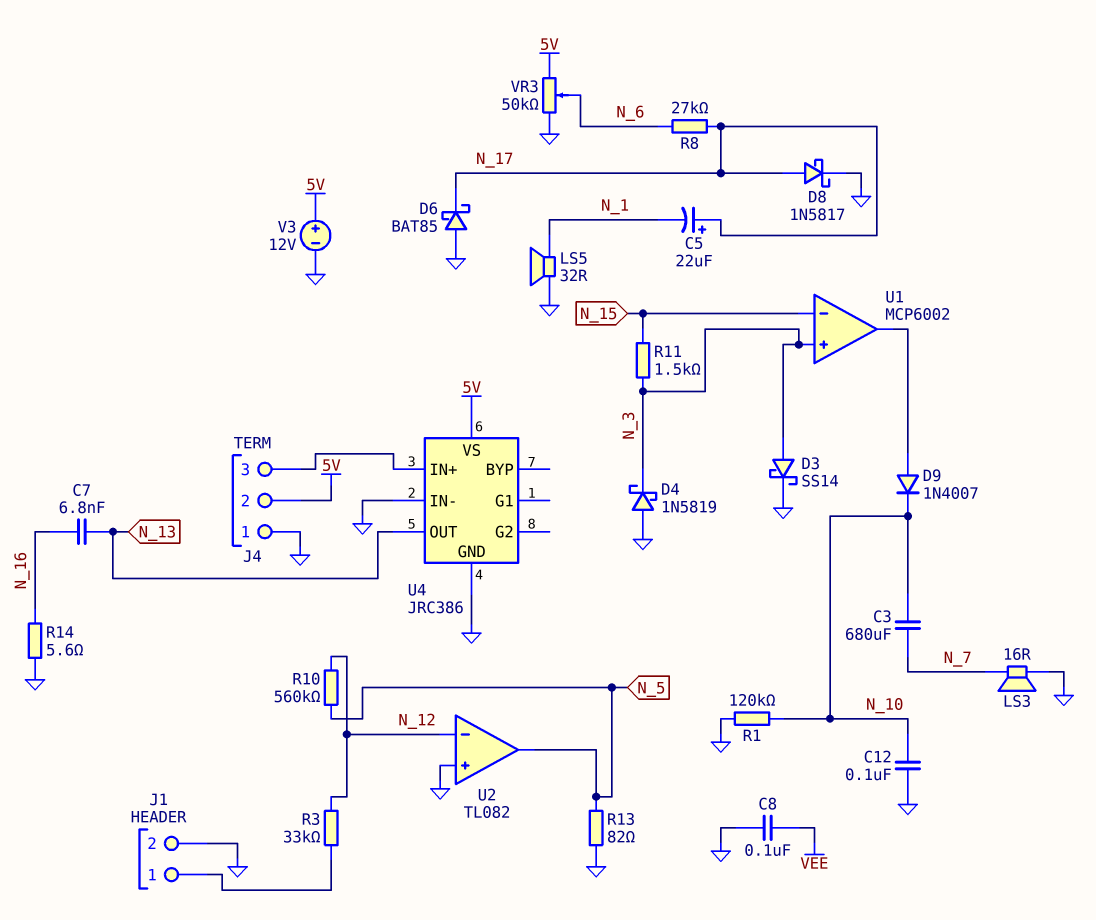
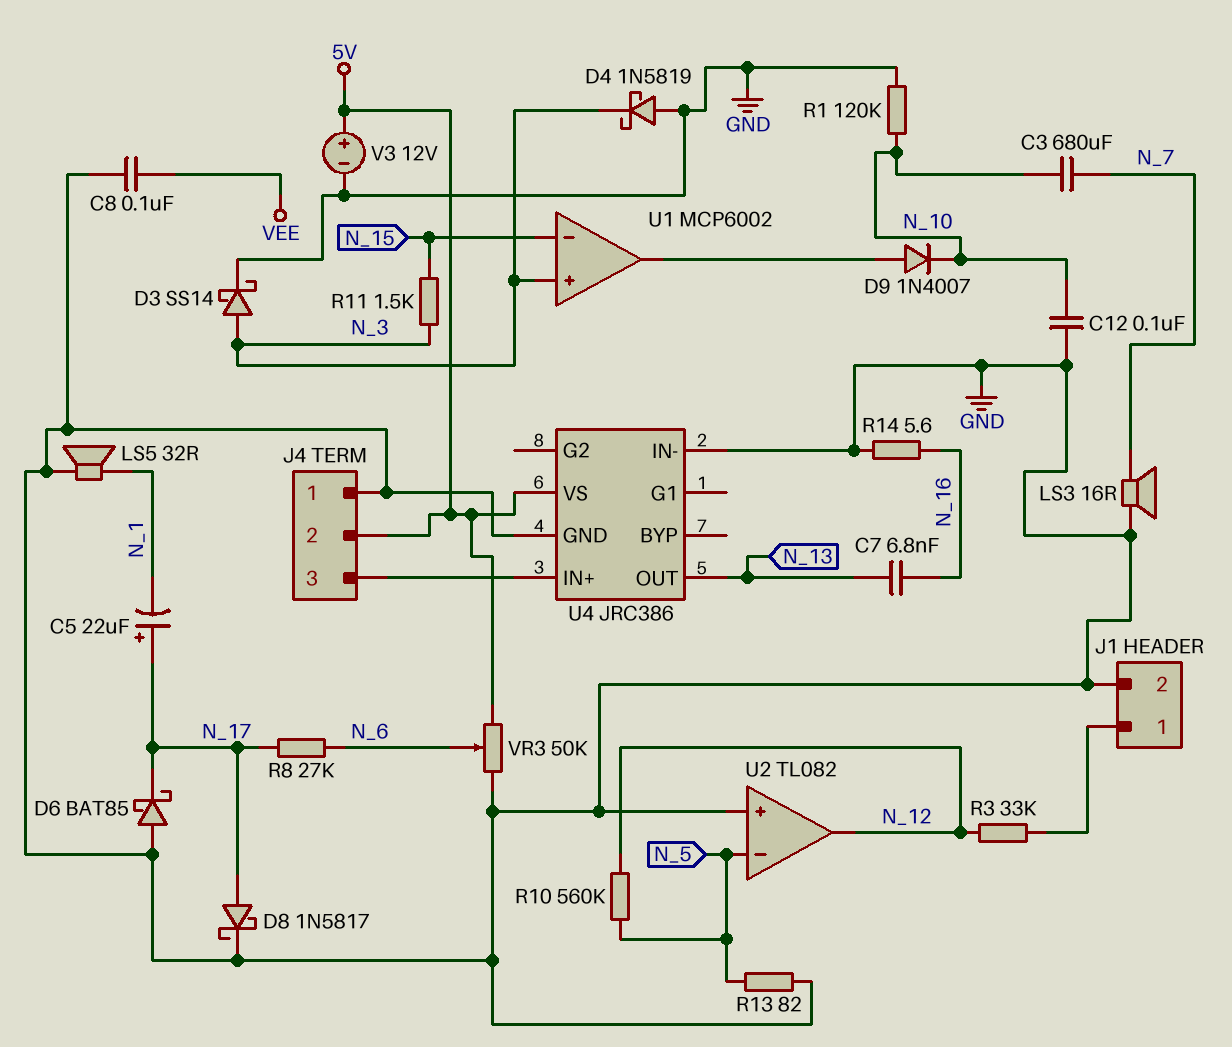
U2 pin in-: N_12 -> N_5
U2 pin out: N_5 -> N_12

